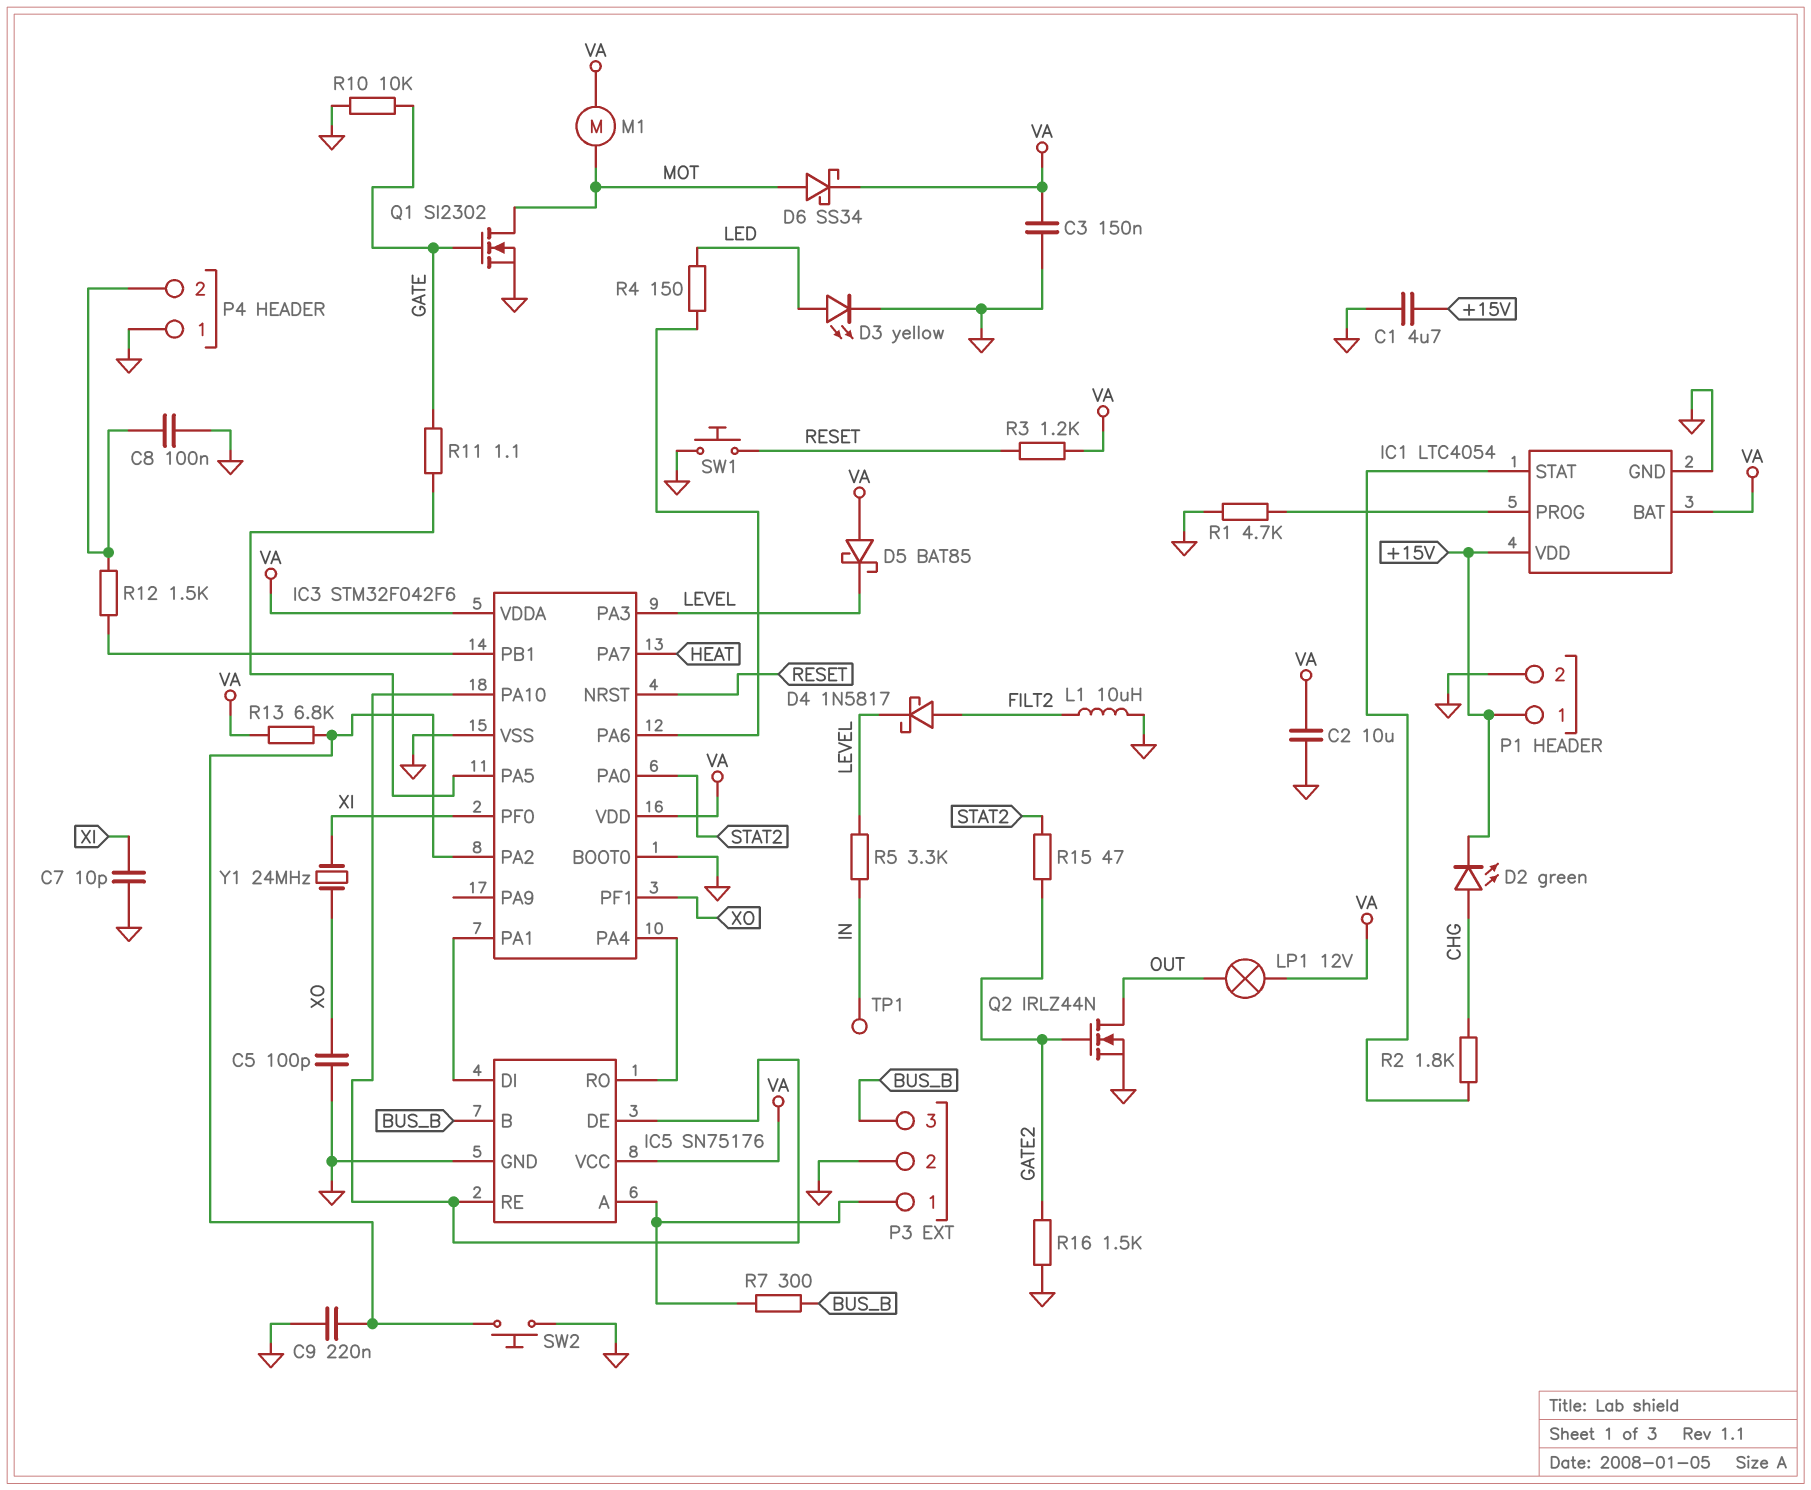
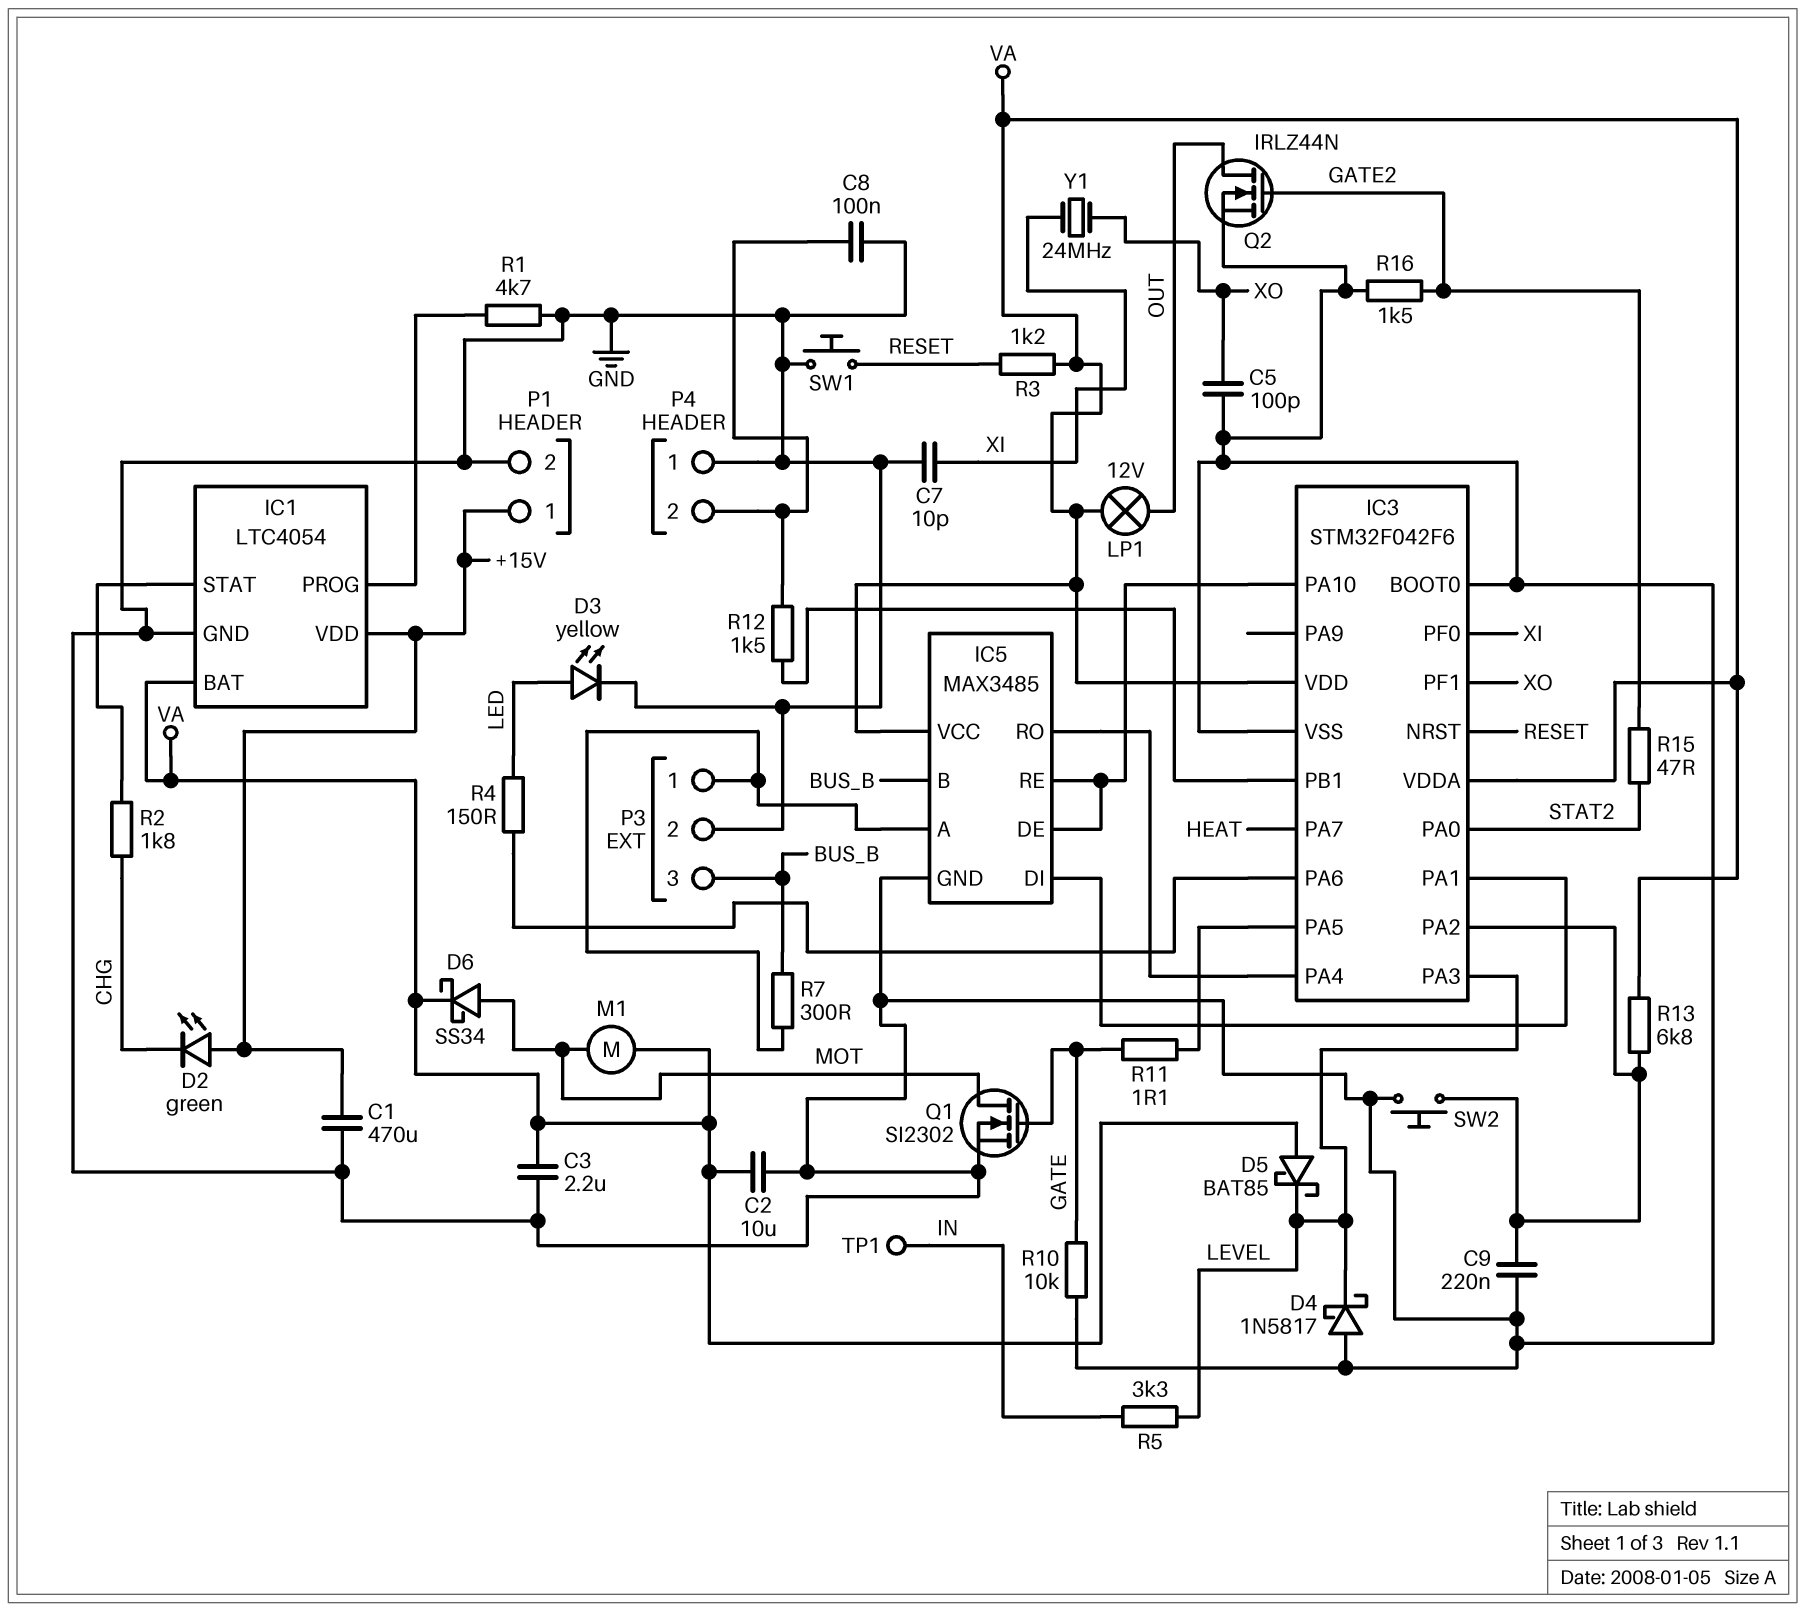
C1: 4.7uF (+15V, GND) -> 470uF (+15V, GND)
C3: 150nF (GND, VA) -> 2.2uF (GND, VA)
D2: LED green (A CHG, K +15V) -> LED green (A +15V, K CHG)
D4: schottky 1N5817 (A FILT2, K LEVEL) -> schottky 1N5817 (A GND, K LEVEL)
IC5: SN75176 -> MAX3485
L1: 10uH (FILT2, GND) -> none

